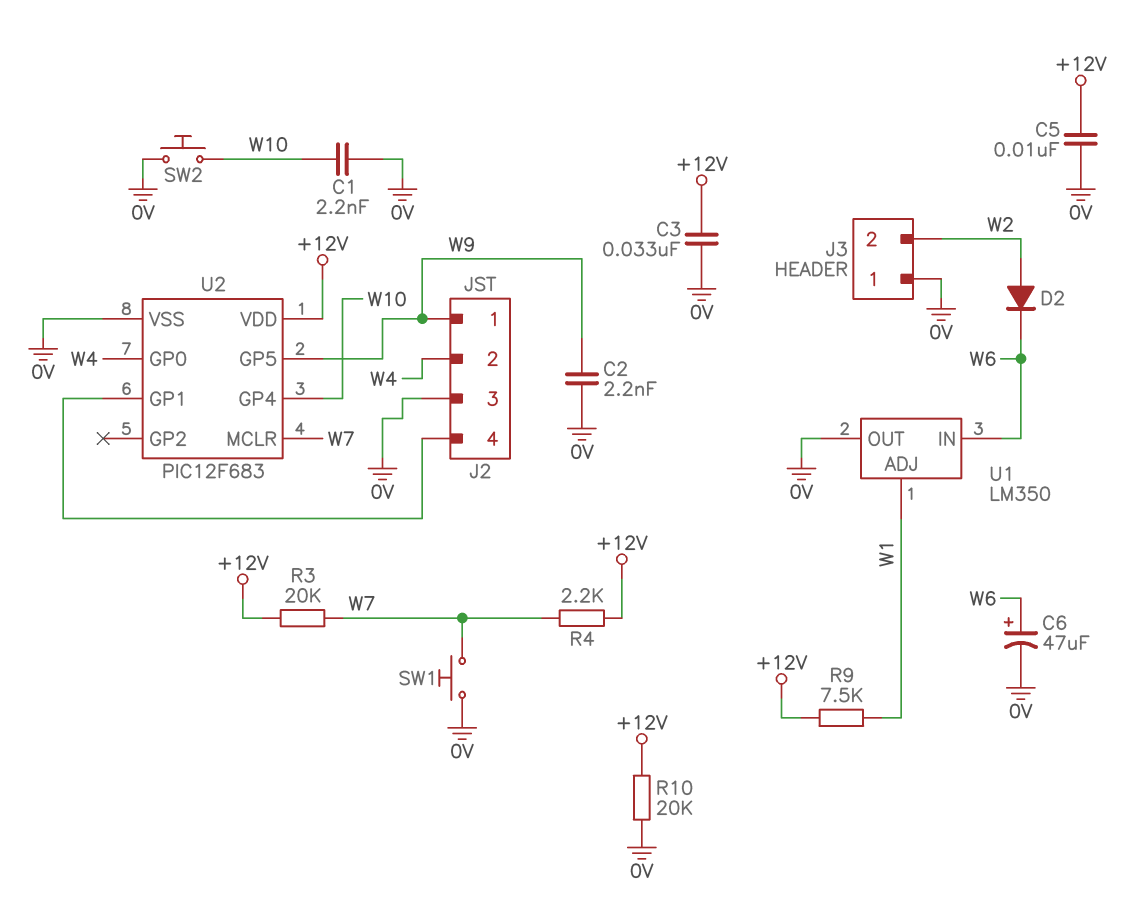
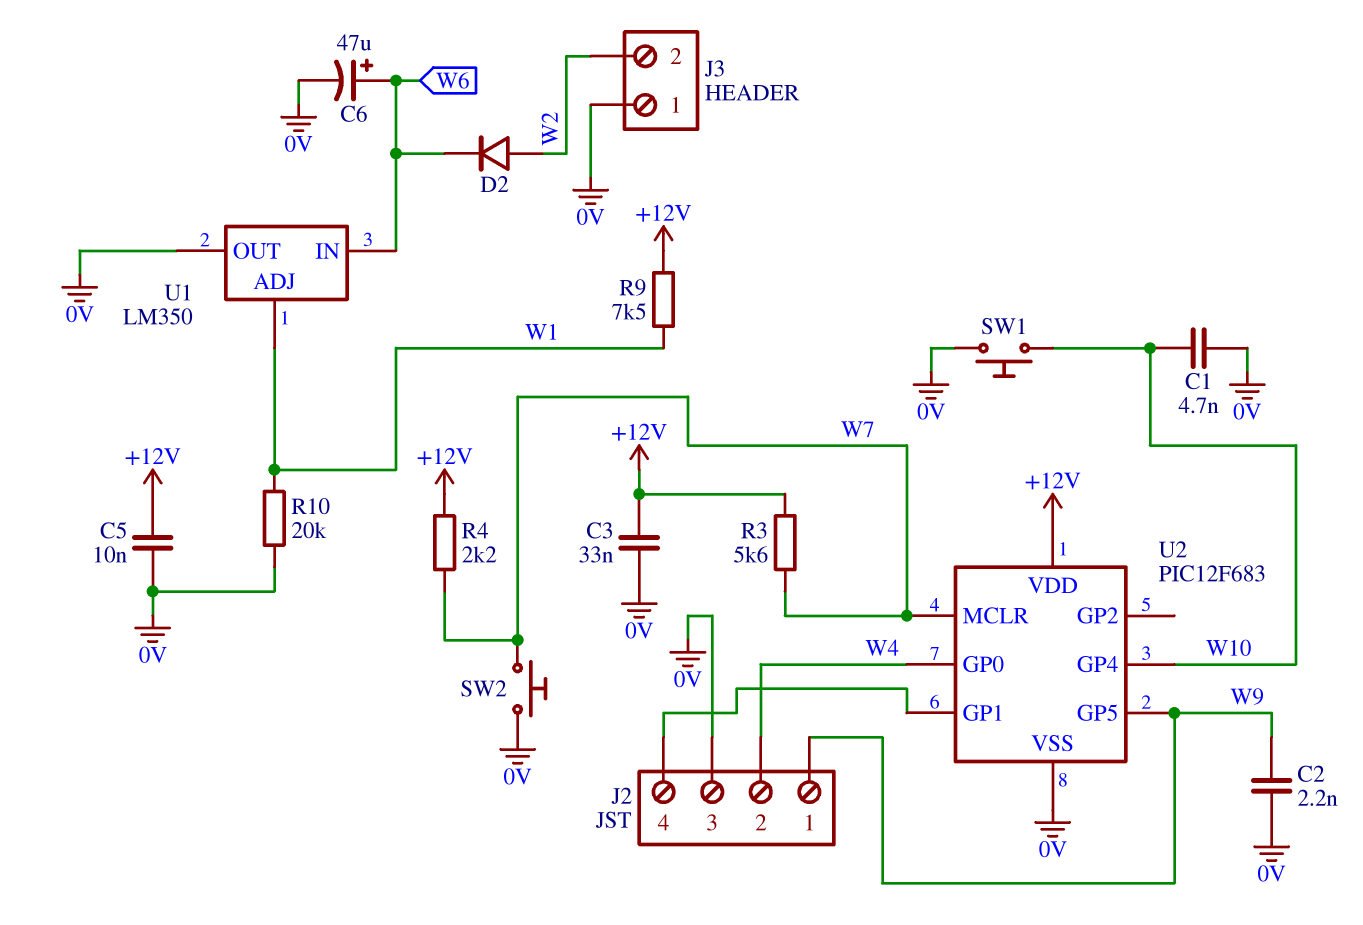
C1: 2.2nF (0V, W10) -> 4.7nF (0V, W10)
R3: 20k (+12V, W7) -> 5.6k (+12V, W7)
R10: 20k (+12V, 0V) -> 20k (0V, W1)
SW1: button (0V, W7) -> button (0V, W10)
SW2: button (0V, W10) -> button (0V, W7)

